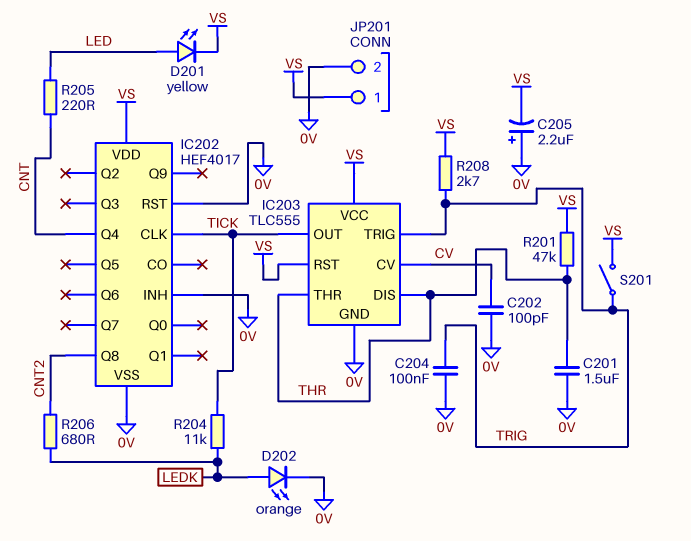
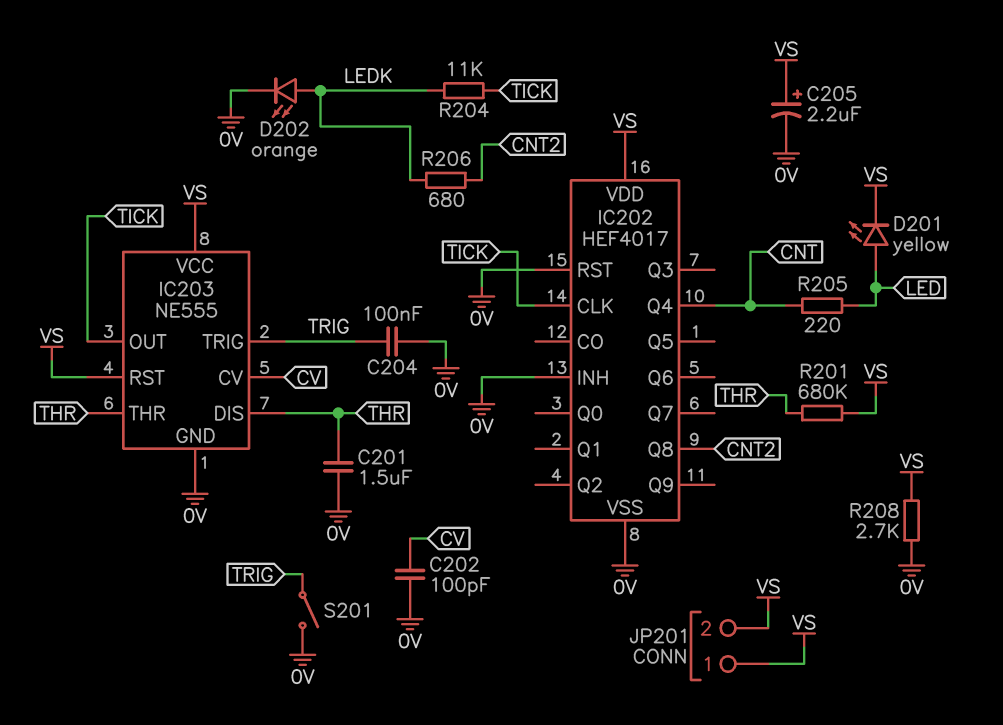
C205: 2.2uF (plus 0V, minus VS) -> 2.2uF (plus VS, minus 0V)
IC203: TLC555 -> NE555
JP201 pin 2: 0V -> VS
R201: 47k (THR, VS) -> 680k (THR, VS)
R208: 2.7k (TRIG, VS) -> 2.7k (0V, VS)
S201: switch (TRIG, VS) -> switch (0V, TRIG)

